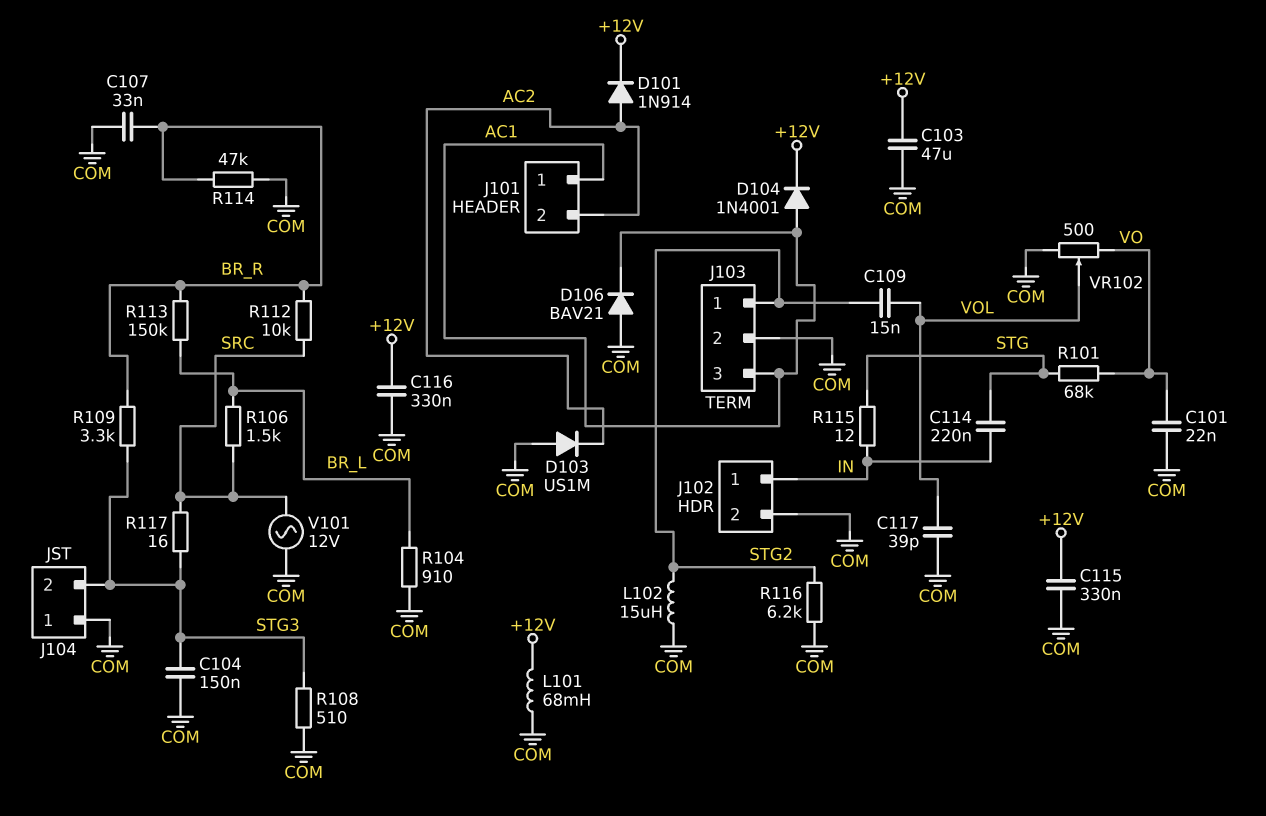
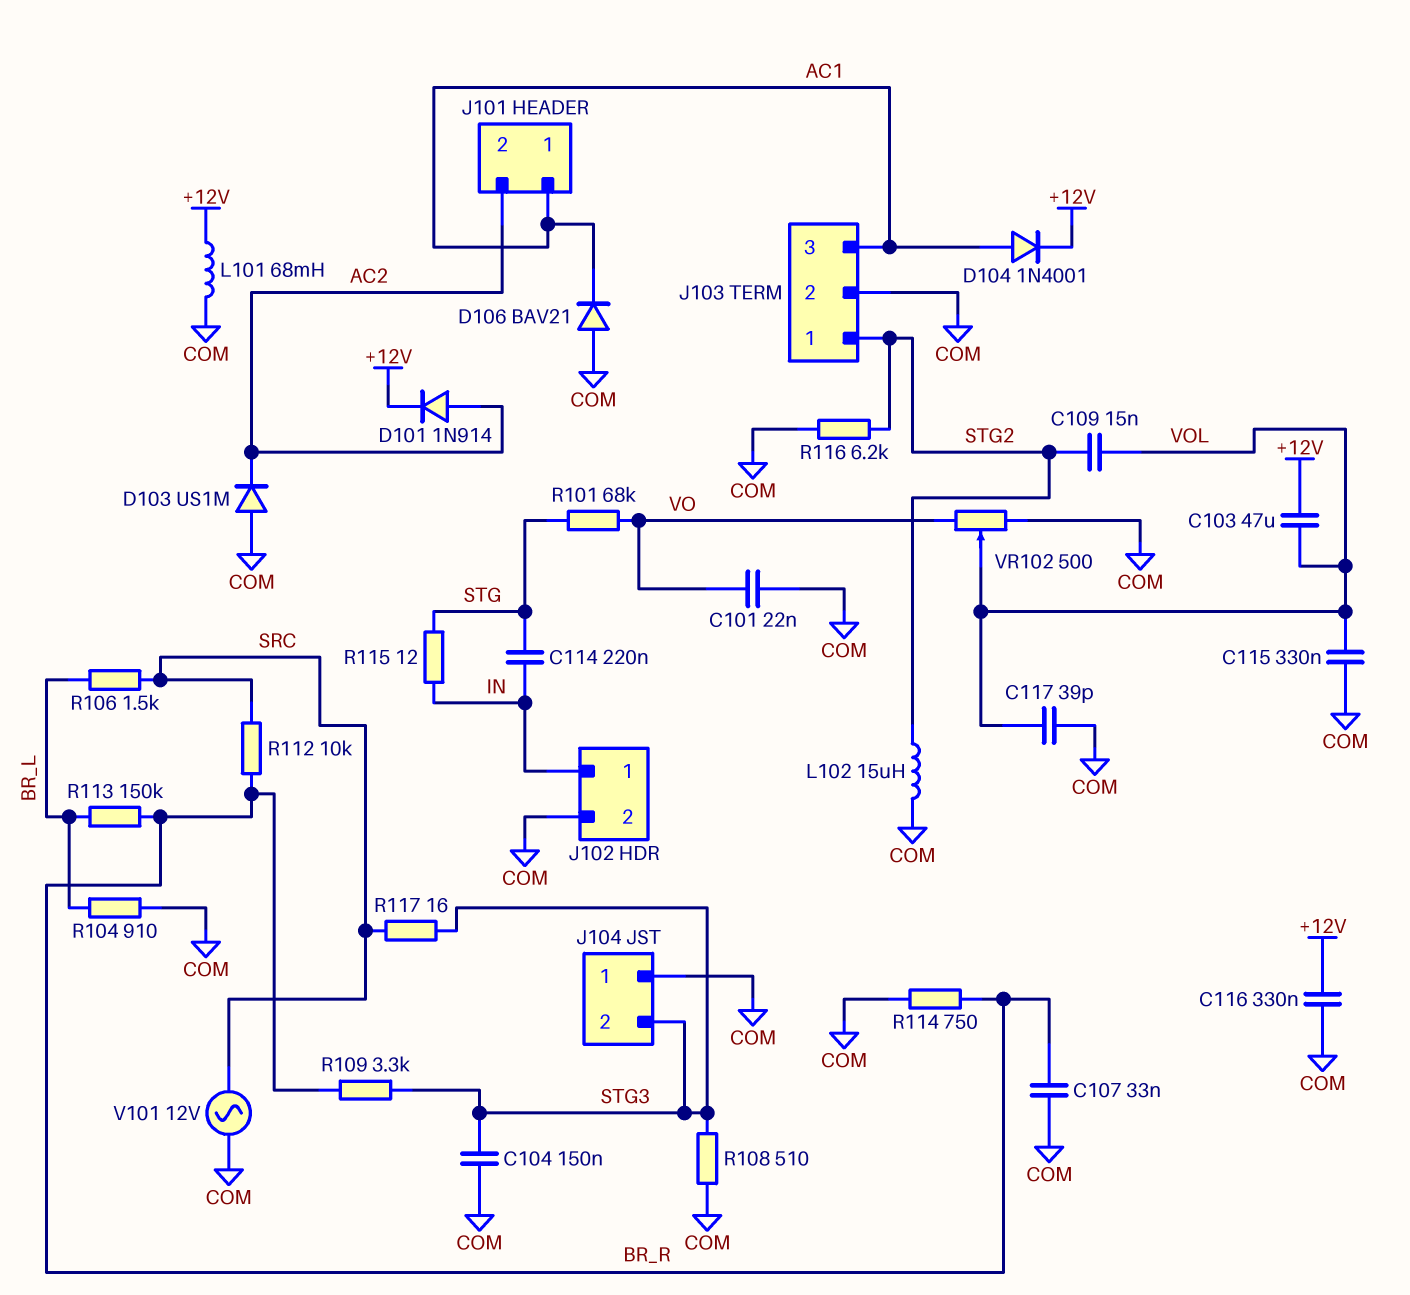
C103: 47uF (+12V, COM) -> 47uF (+12V, VOL)
C115: 330nF (+12V, COM) -> 330nF (COM, VOL)
R114: 47k (BR_R, COM) -> 750 (BR_R, COM)

